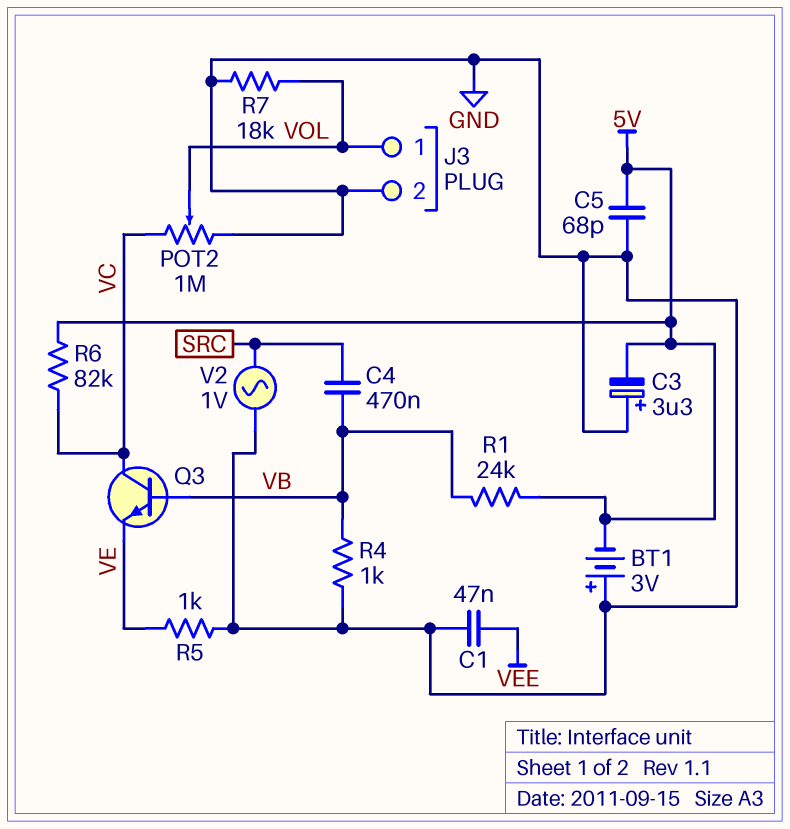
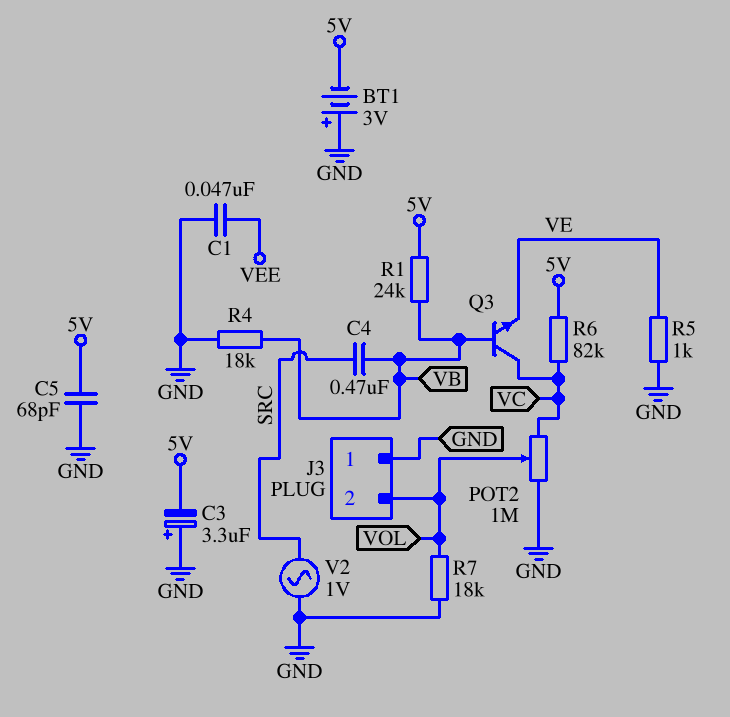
J3 pin 1: VOL -> GND
J3 pin 2: GND -> VOL
R4: 1k (GND, VB) -> 18k (GND, VB)

